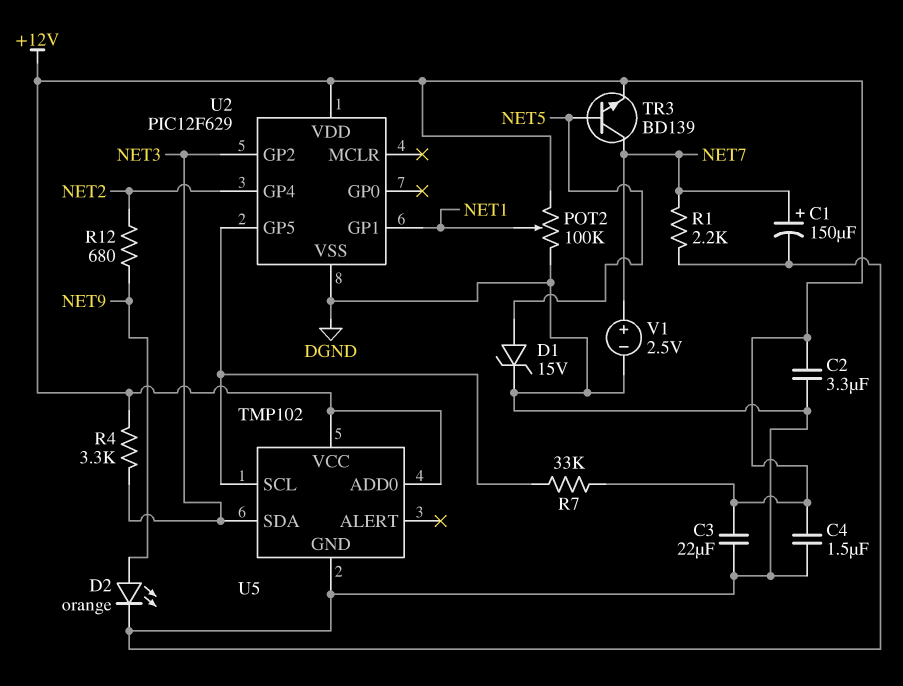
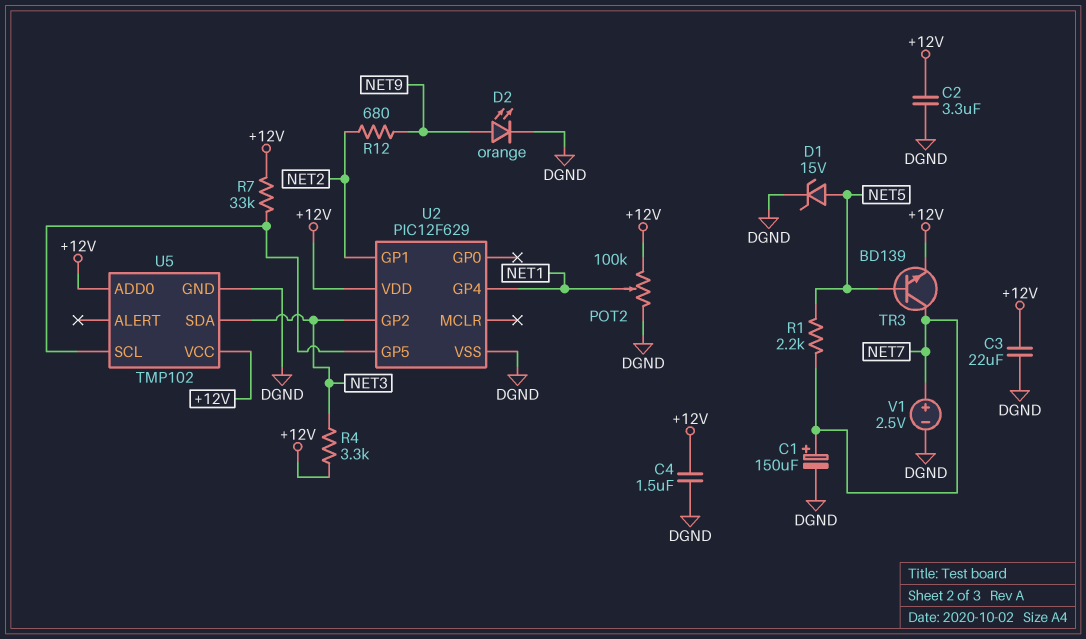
R1: 2.2k (DGND, NET7) -> 2.2k (NET5, NET7)
U2 pin GP1: NET1 -> NET2
U2 pin GP4: NET2 -> NET1

